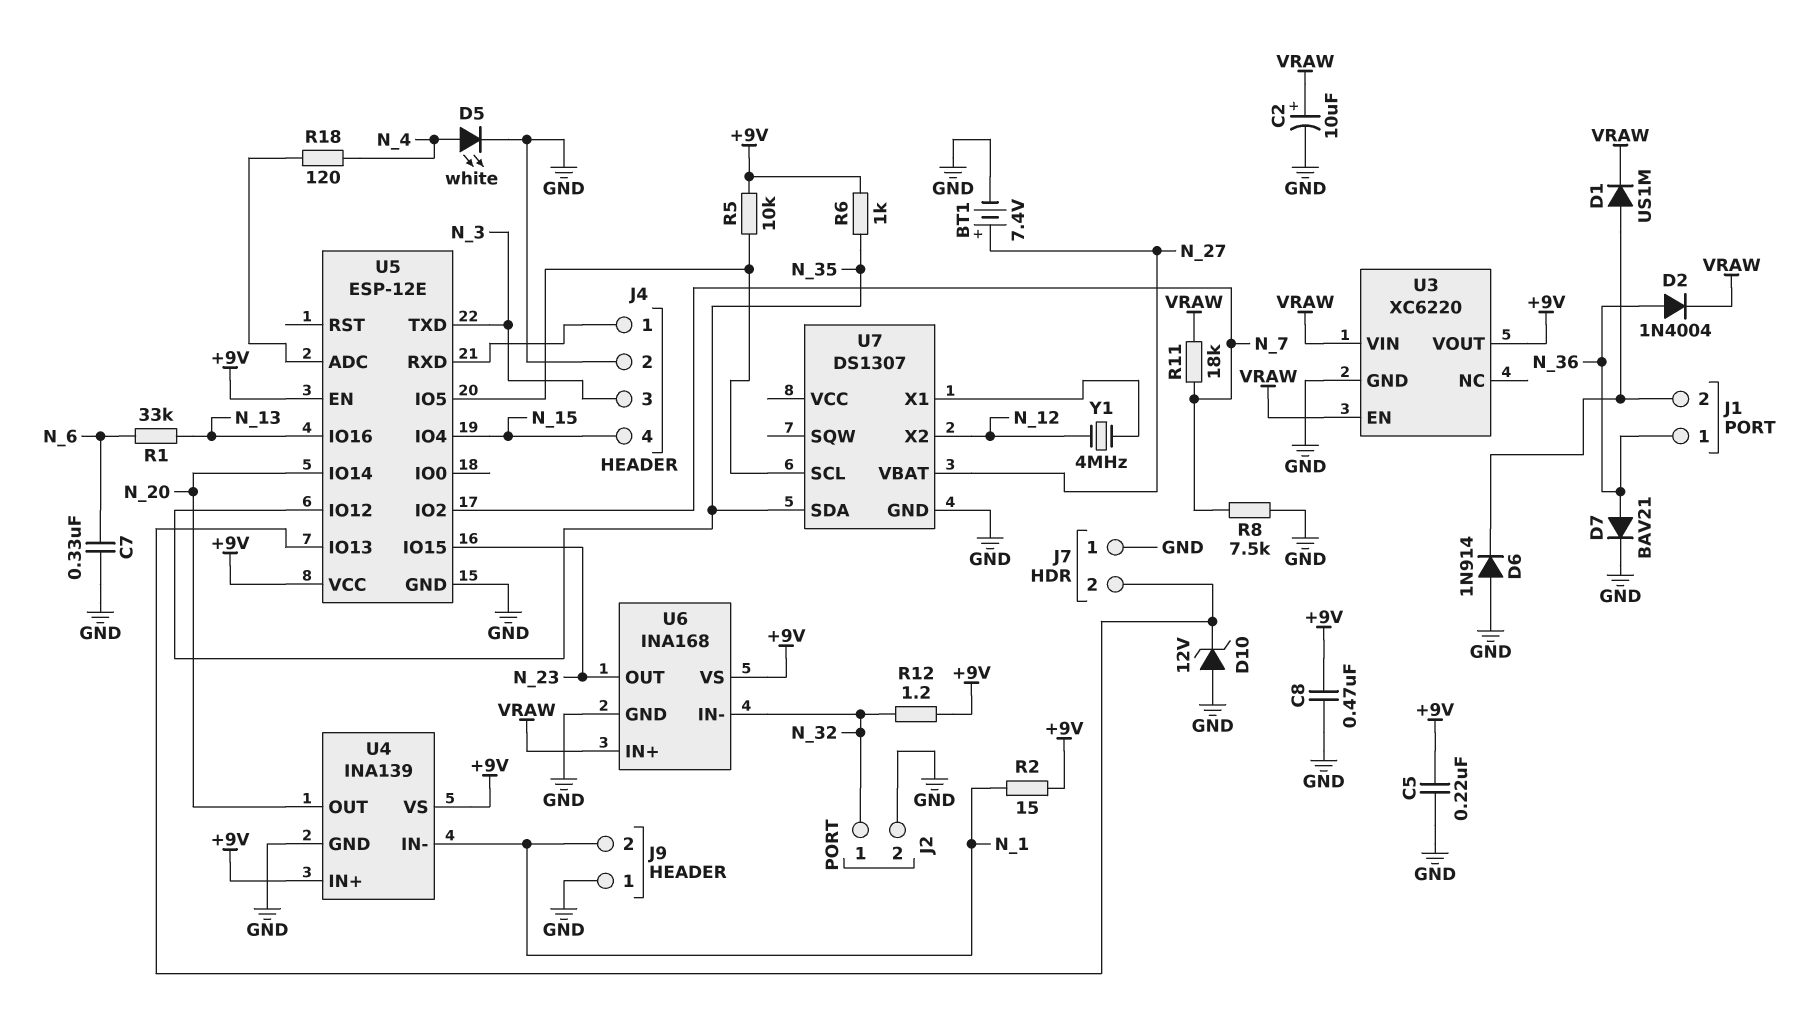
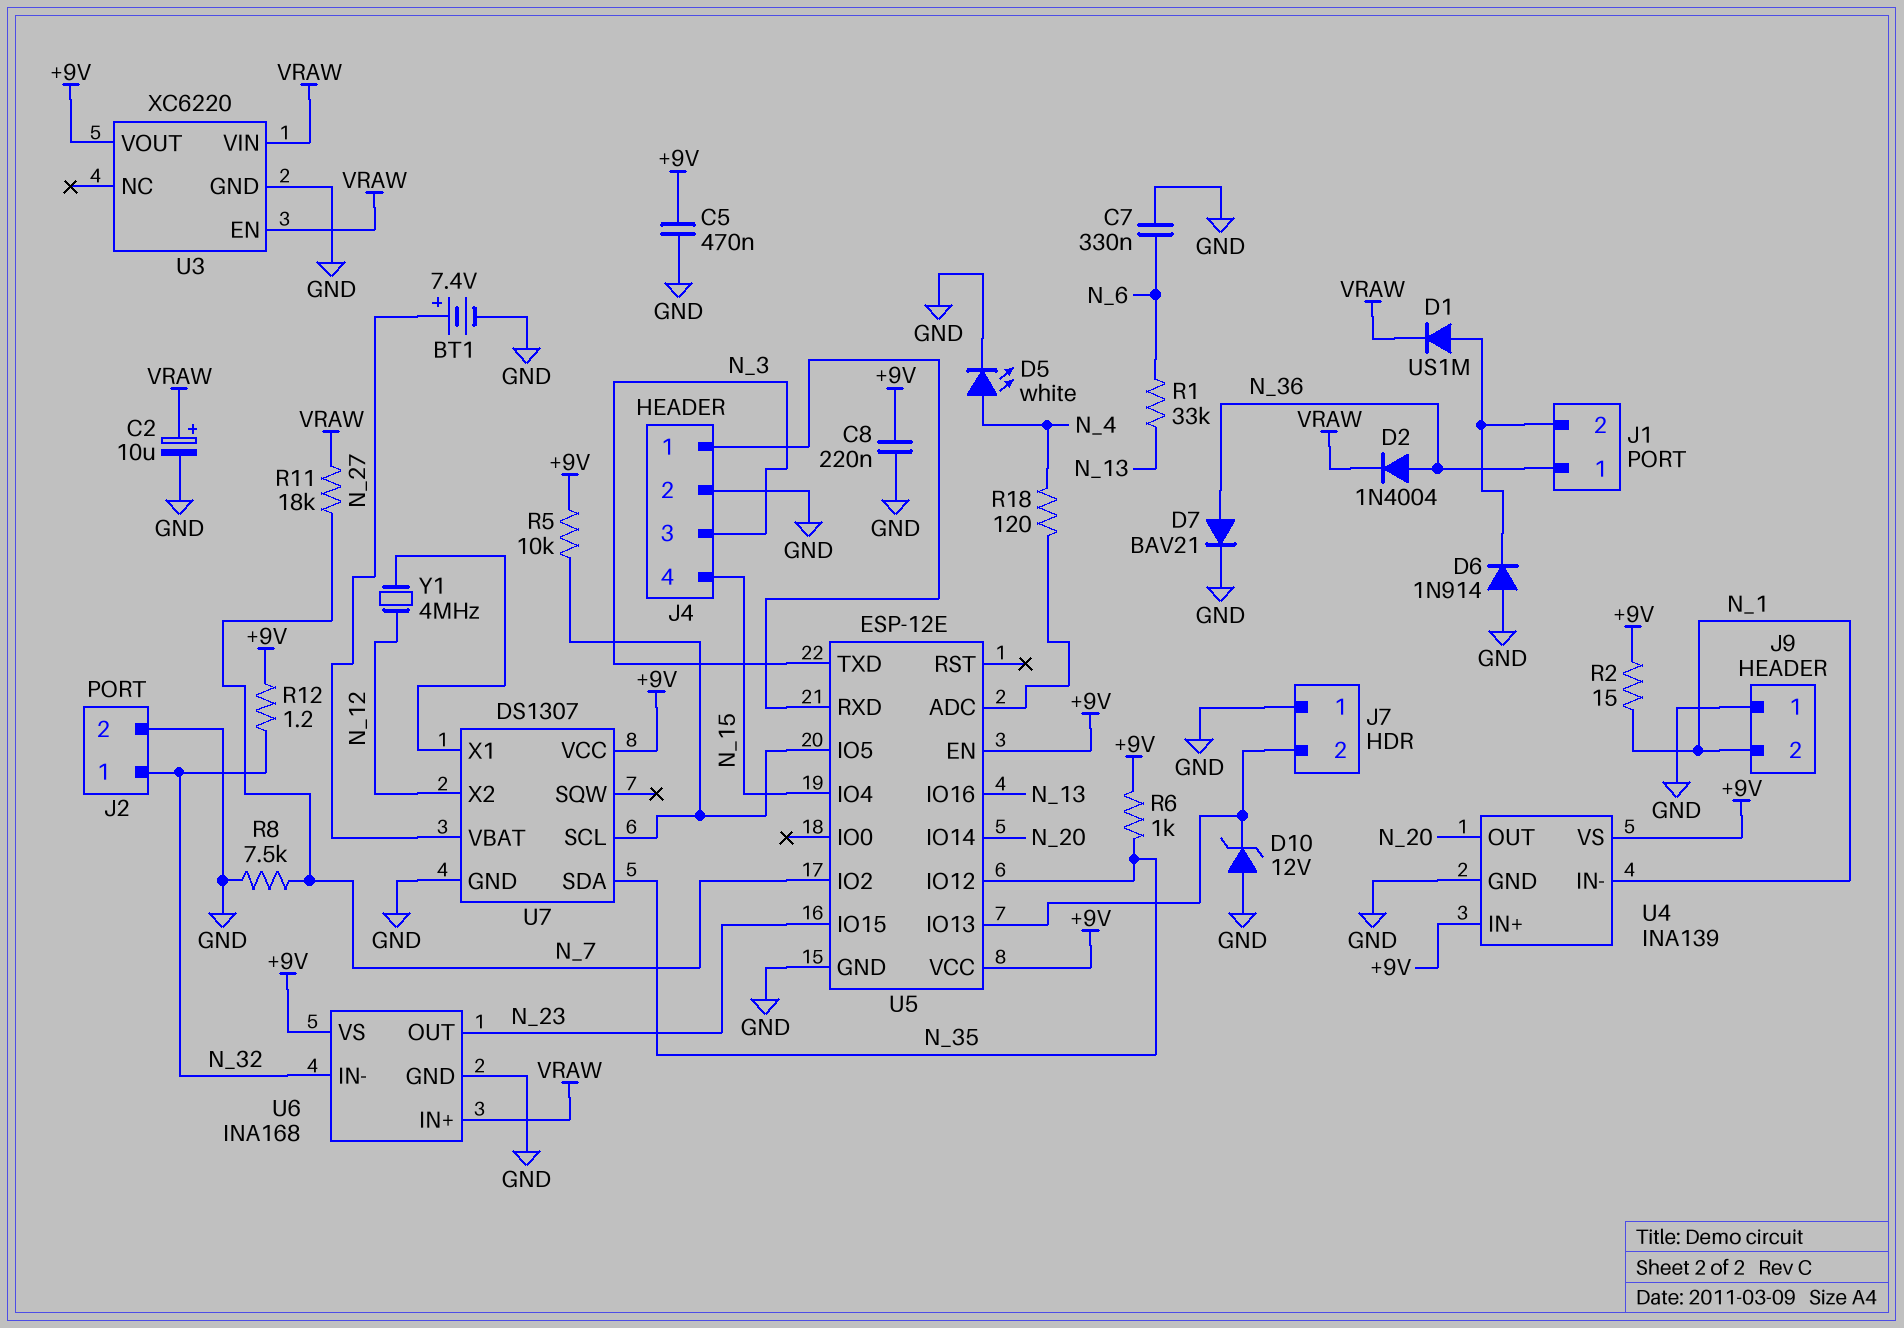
C5: 220nF (+9V, GND) -> 470nF (+9V, GND)
C8: 470nF (+9V, GND) -> 220nF (+9V, GND)
U7 pin VCC: none -> +9V

